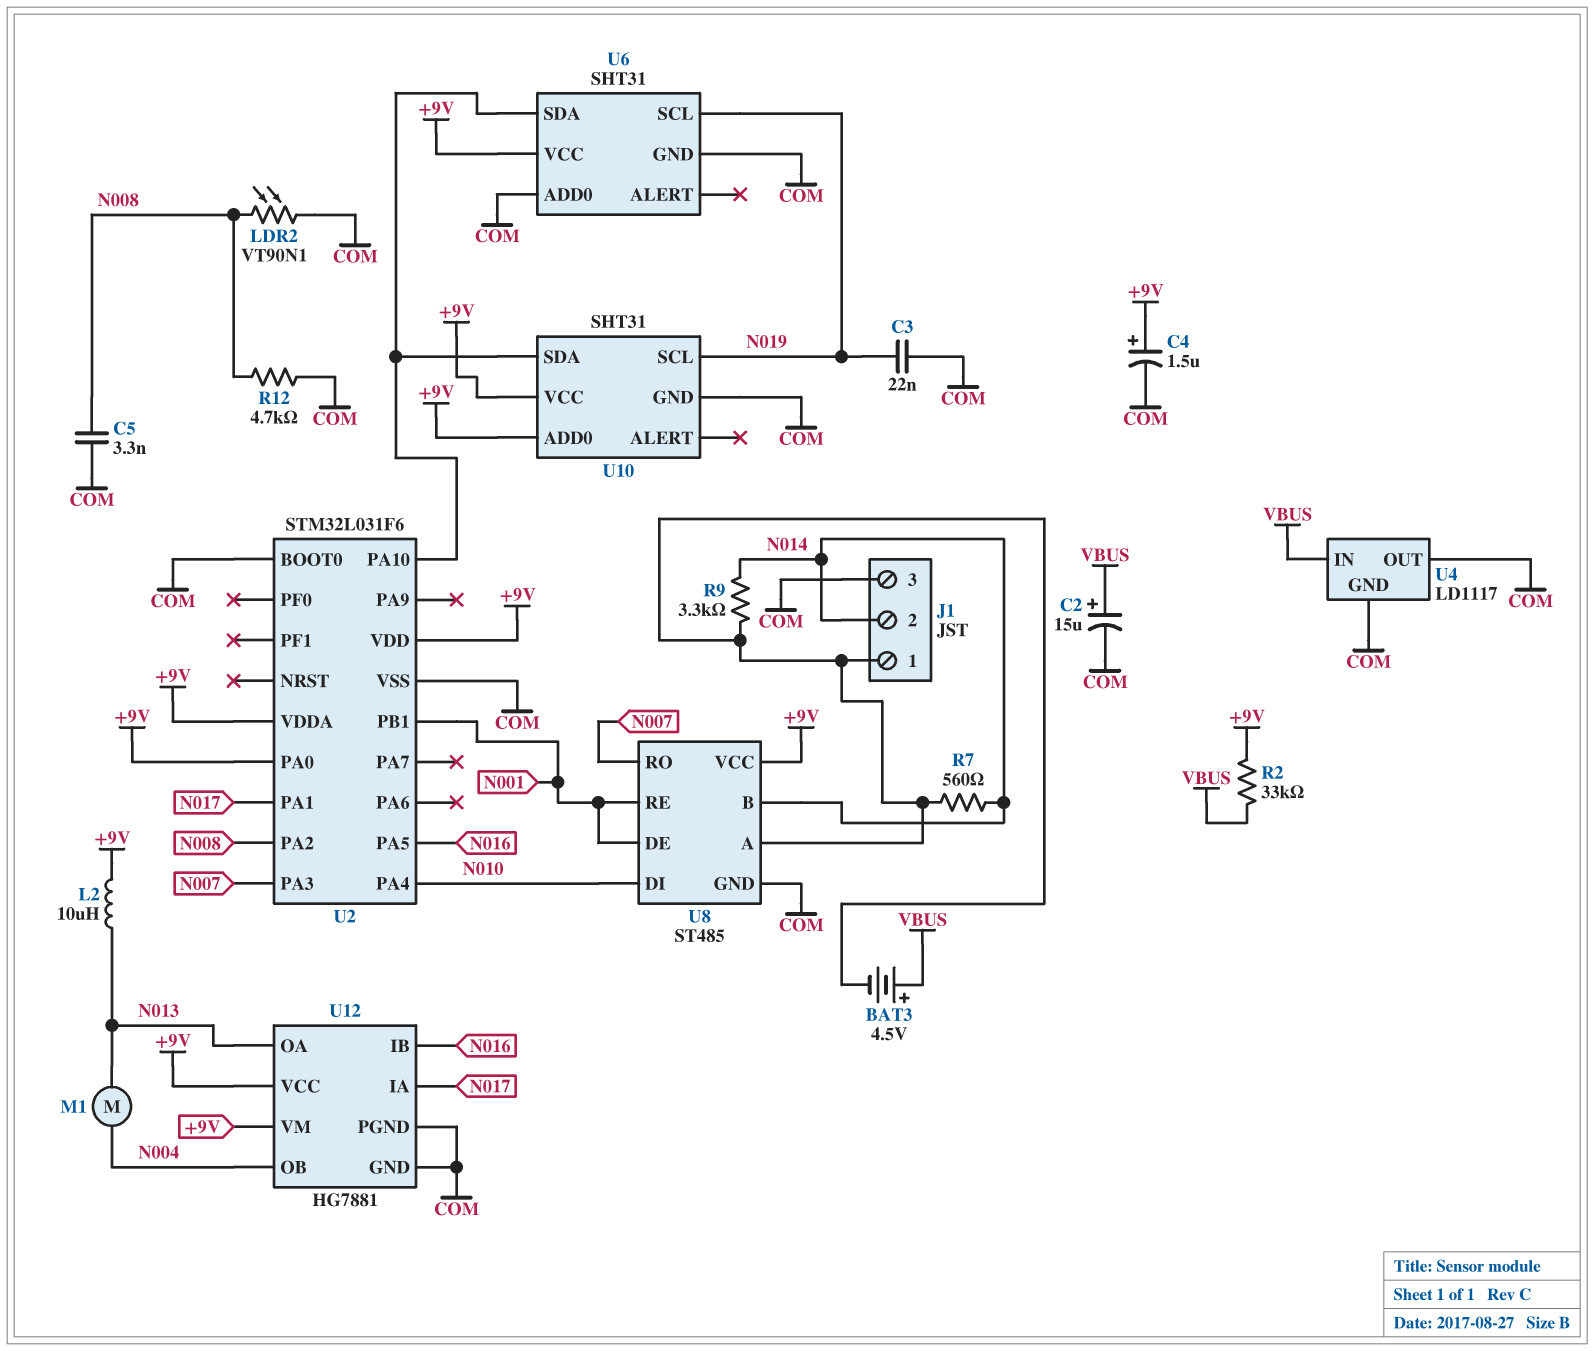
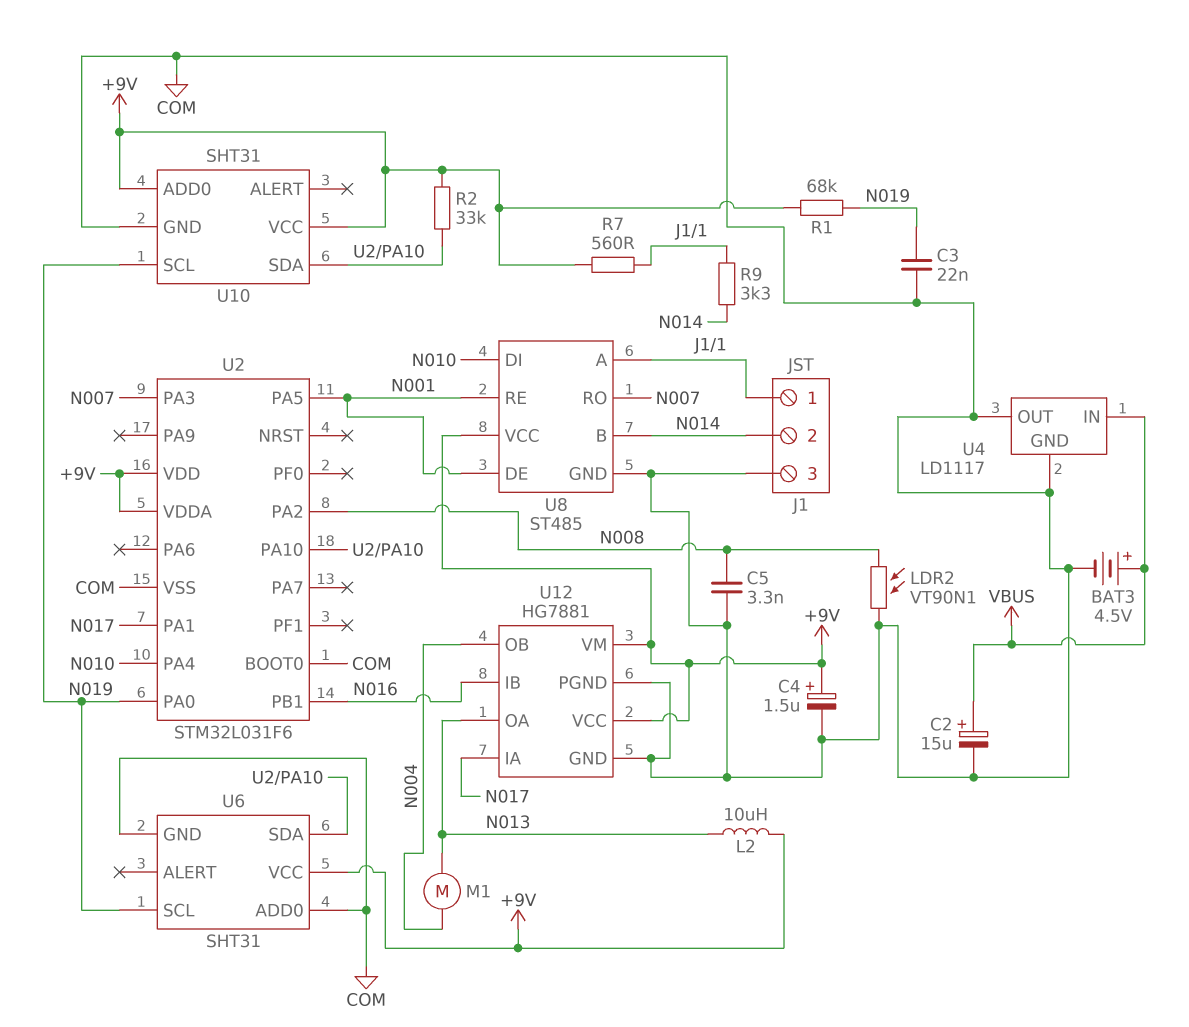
BAT3: 4.5V (plus VBUS, minus J1/1) -> 4.5V (plus VBUS, minus COM)
R1: none -> 68k (+9V, N019)
R2: 33k (+9V, VBUS) -> 33k (+9V, U2/PA10)
R7: 560 (J1/1, N014) -> 560 (+9V, J1/1)
R12: 4.7k (COM, N008) -> none
U2 pin PA0: +9V -> N019
U2 pin PA5: N016 -> N001
U2 pin PB1: N001 -> N016

